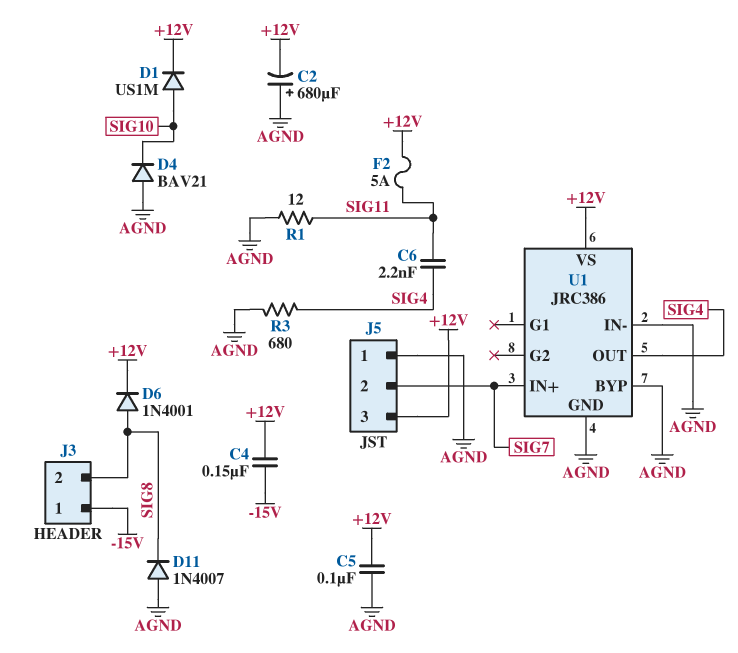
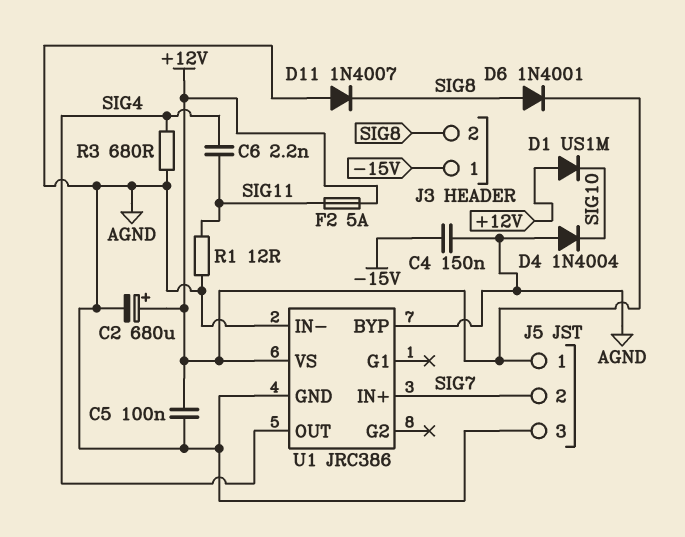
C2: 680uF (plus AGND, minus +12V) -> 680uF (plus +12V, minus AGND)
C4: 150nF (+12V, -15V) -> 150nF (-15V, AGND)
D1: diode US1M (A SIG10, K +12V) -> diode US1M (A +12V, K SIG10)
D4: diode BAV21 (A AGND, K SIG10) -> diode 1N4004 (A AGND, K SIG10)
J5 pin 1: AGND -> +12V
J5 pin 3: +12V -> AGND

